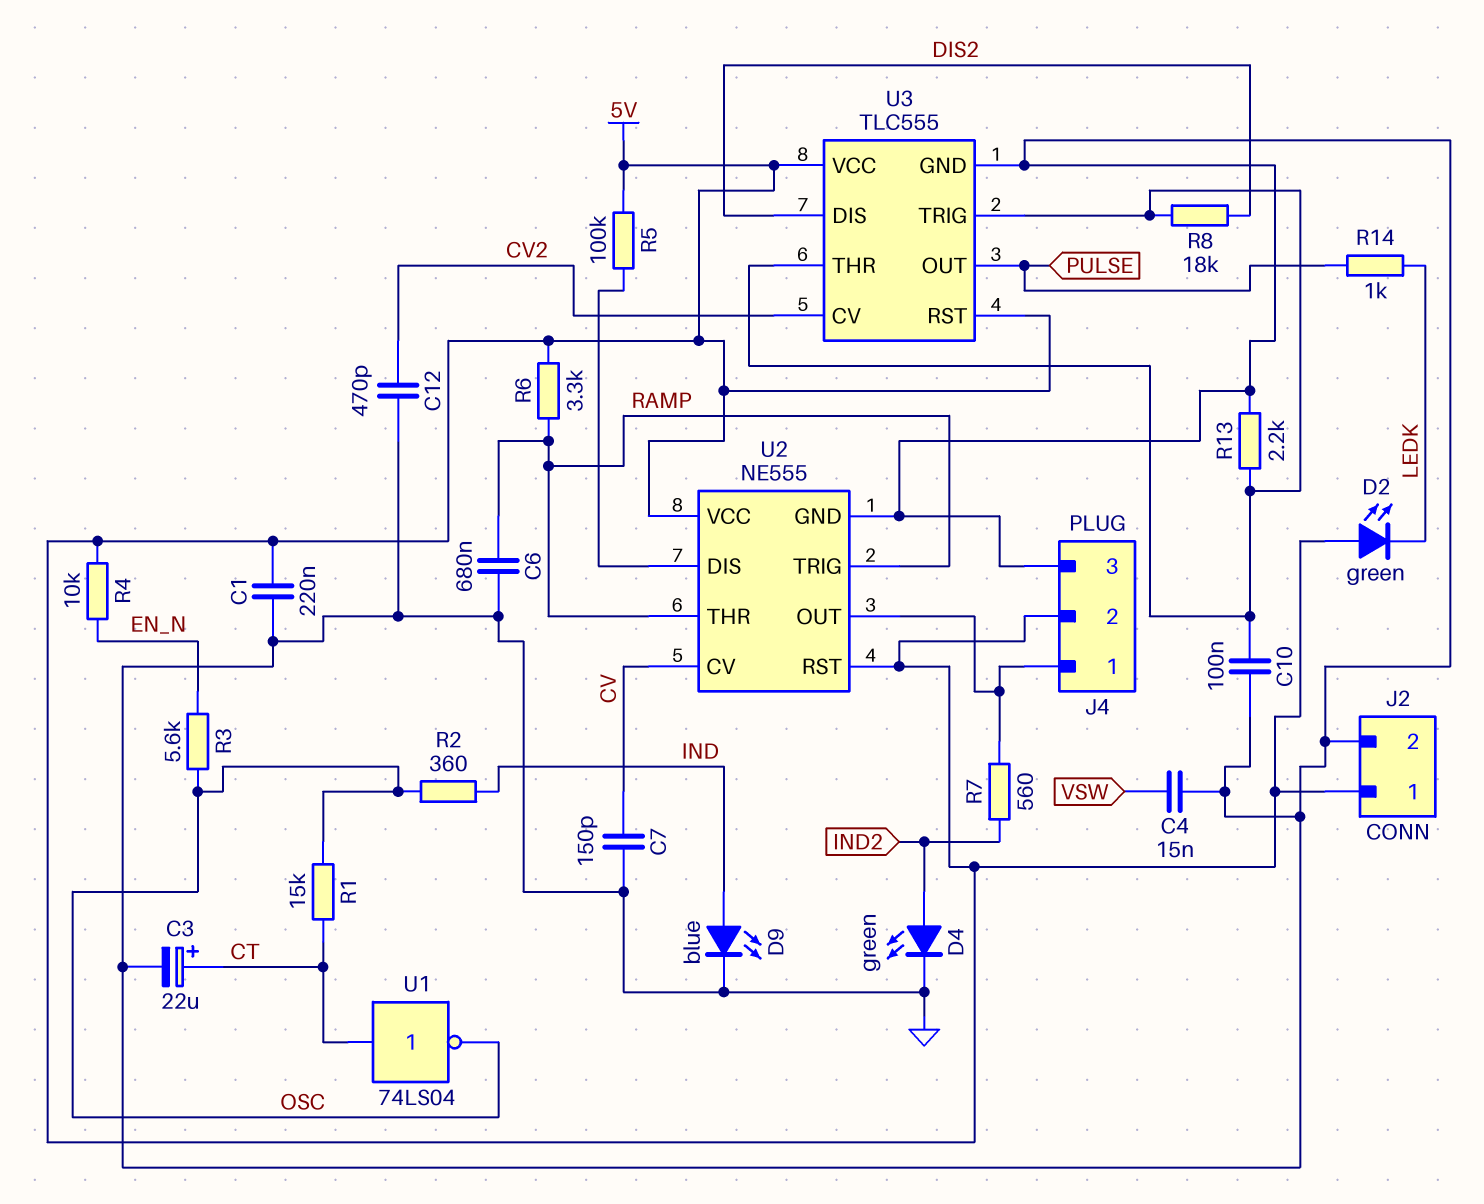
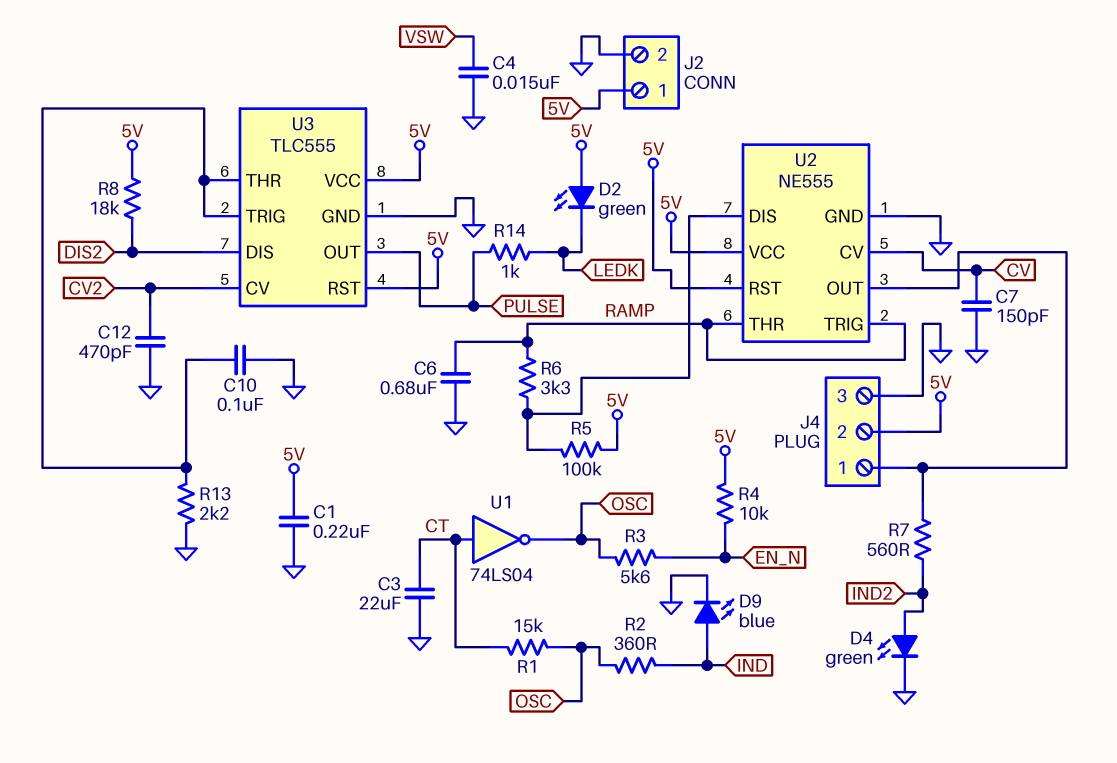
C3: 22uF (plus CT, minus GND) -> 22uF (CT, GND)
R6: 3.3k (5V, RAMP) -> 3.3k (RAMP, U2/DIS)
R8: 18k (DIS2, U3/THR) -> 18k (5V, DIS2)

